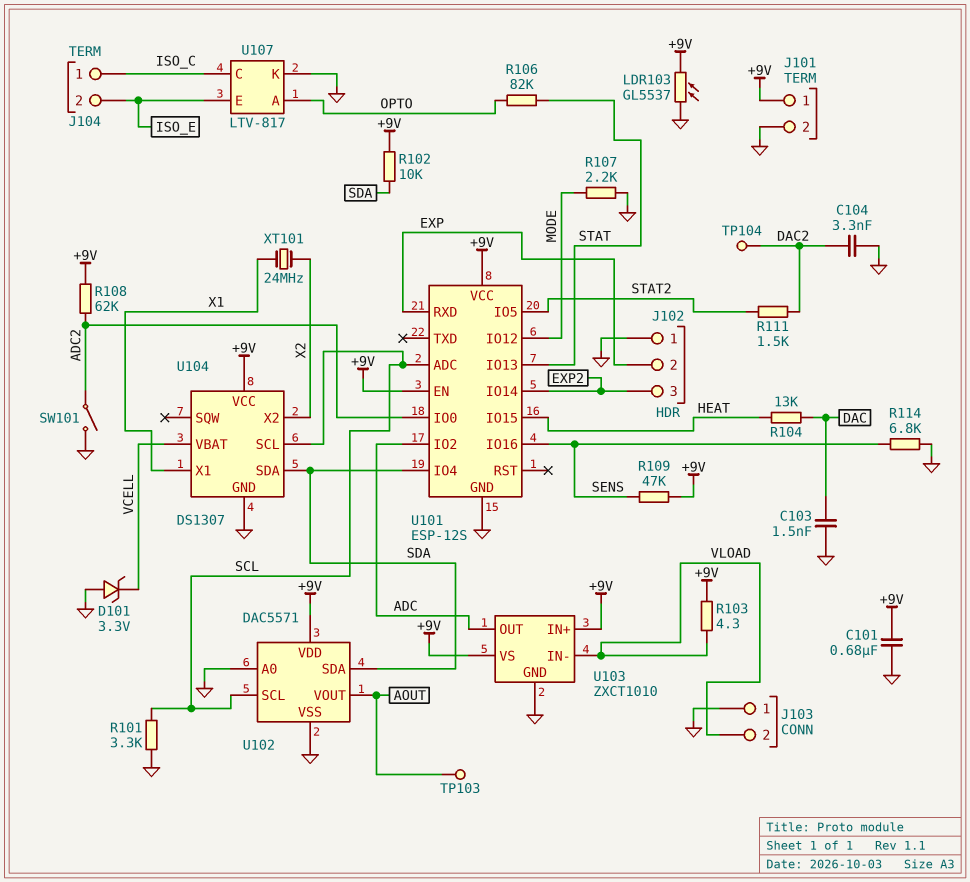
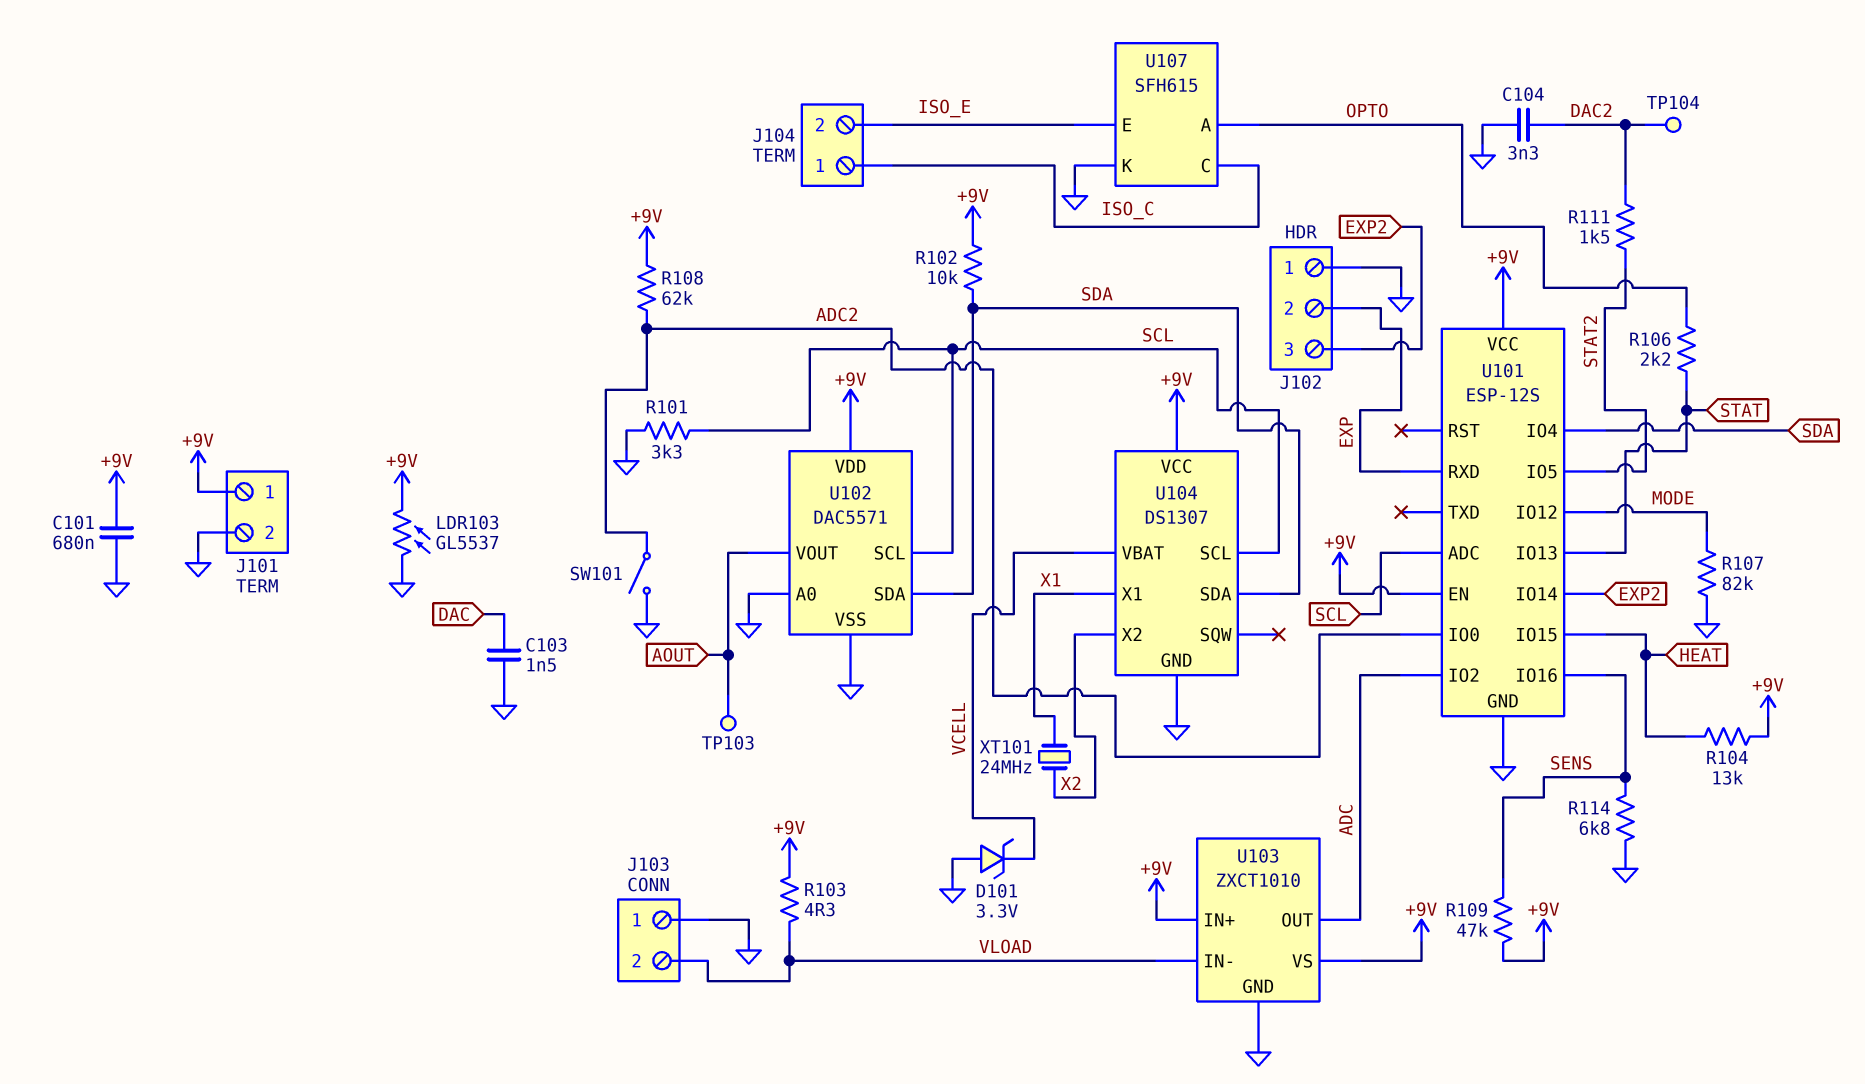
R104: 13k (DAC, HEAT) -> 13k (+9V, HEAT)
R106: 82k (OPTO, STAT) -> 2.2k (OPTO, STAT)
R107: 2.2k (GND, MODE) -> 82k (GND, MODE)
U107: LTV-817 -> SFH615

